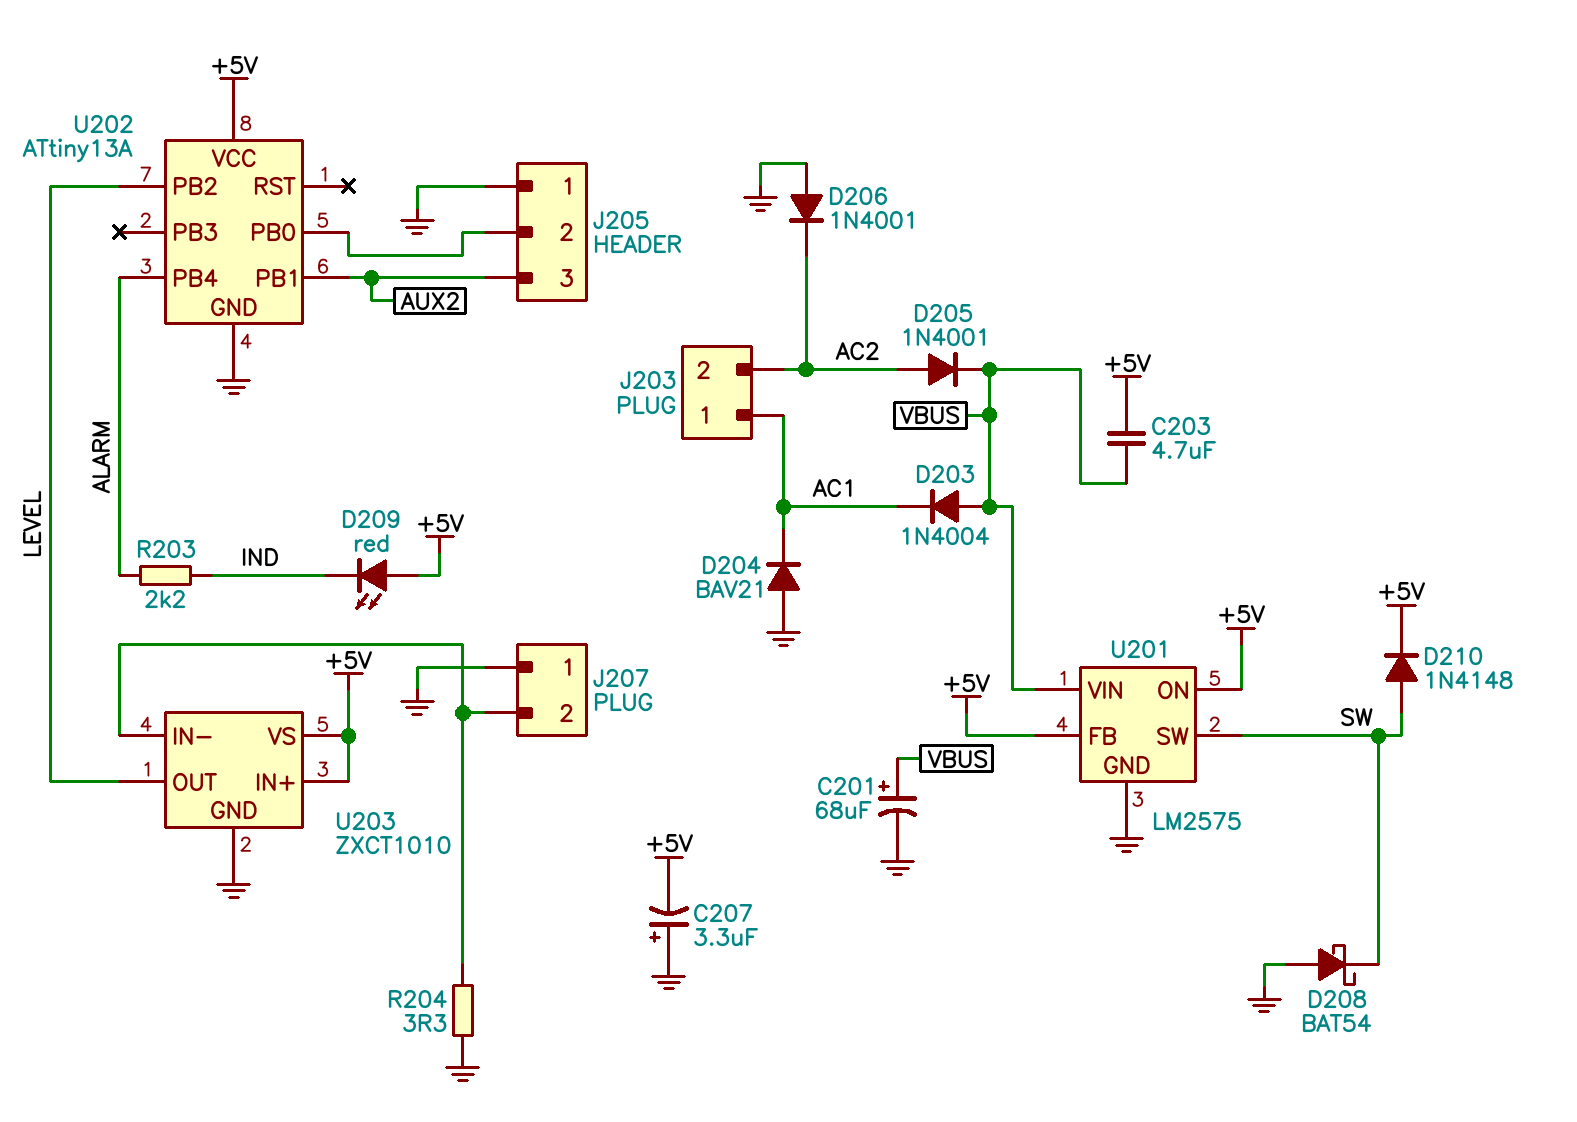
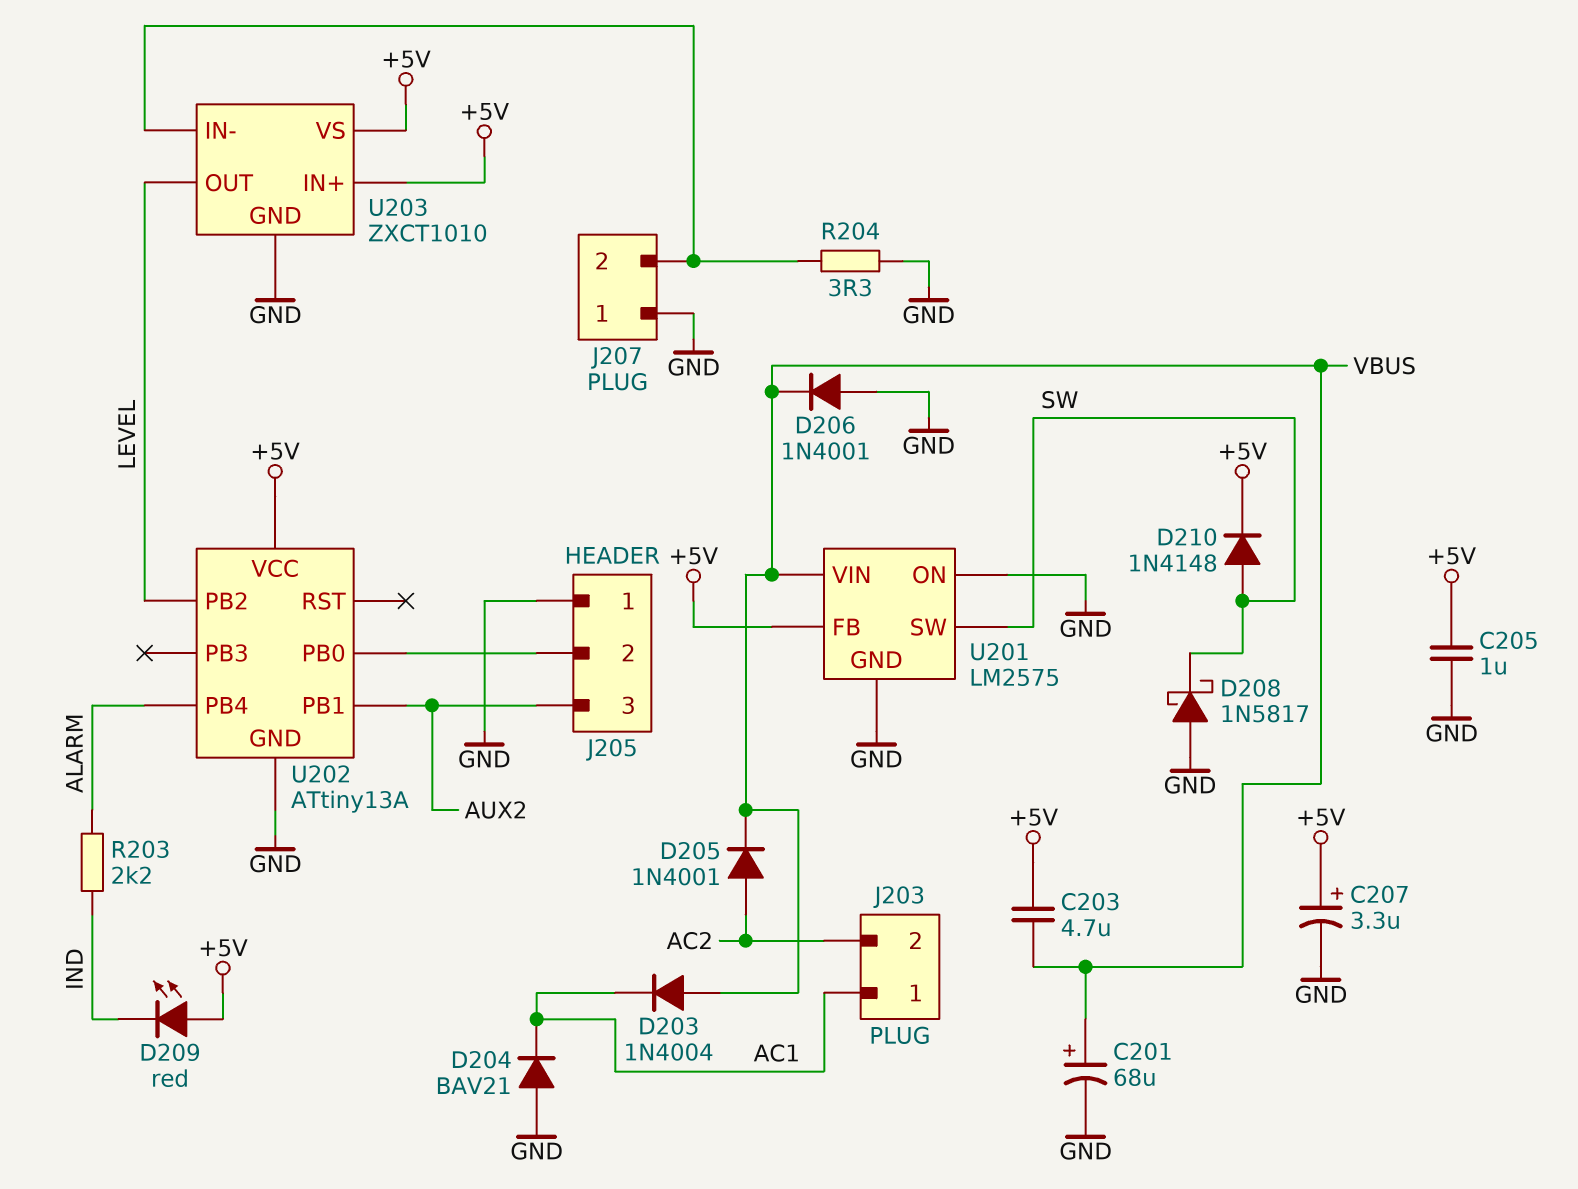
C205: none -> 1uF (+5V, GND)
C207: 3.3uF (plus GND, minus +5V) -> 3.3uF (plus +5V, minus GND)
D206: diode 1N4001 (A GND, K AC2) -> diode 1N4001 (A GND, K VBUS)
D208: schottky BAT54 (A GND, K SW) -> schottky 1N5817 (A GND, K SW)
U201 pin ON: +5V -> GND

